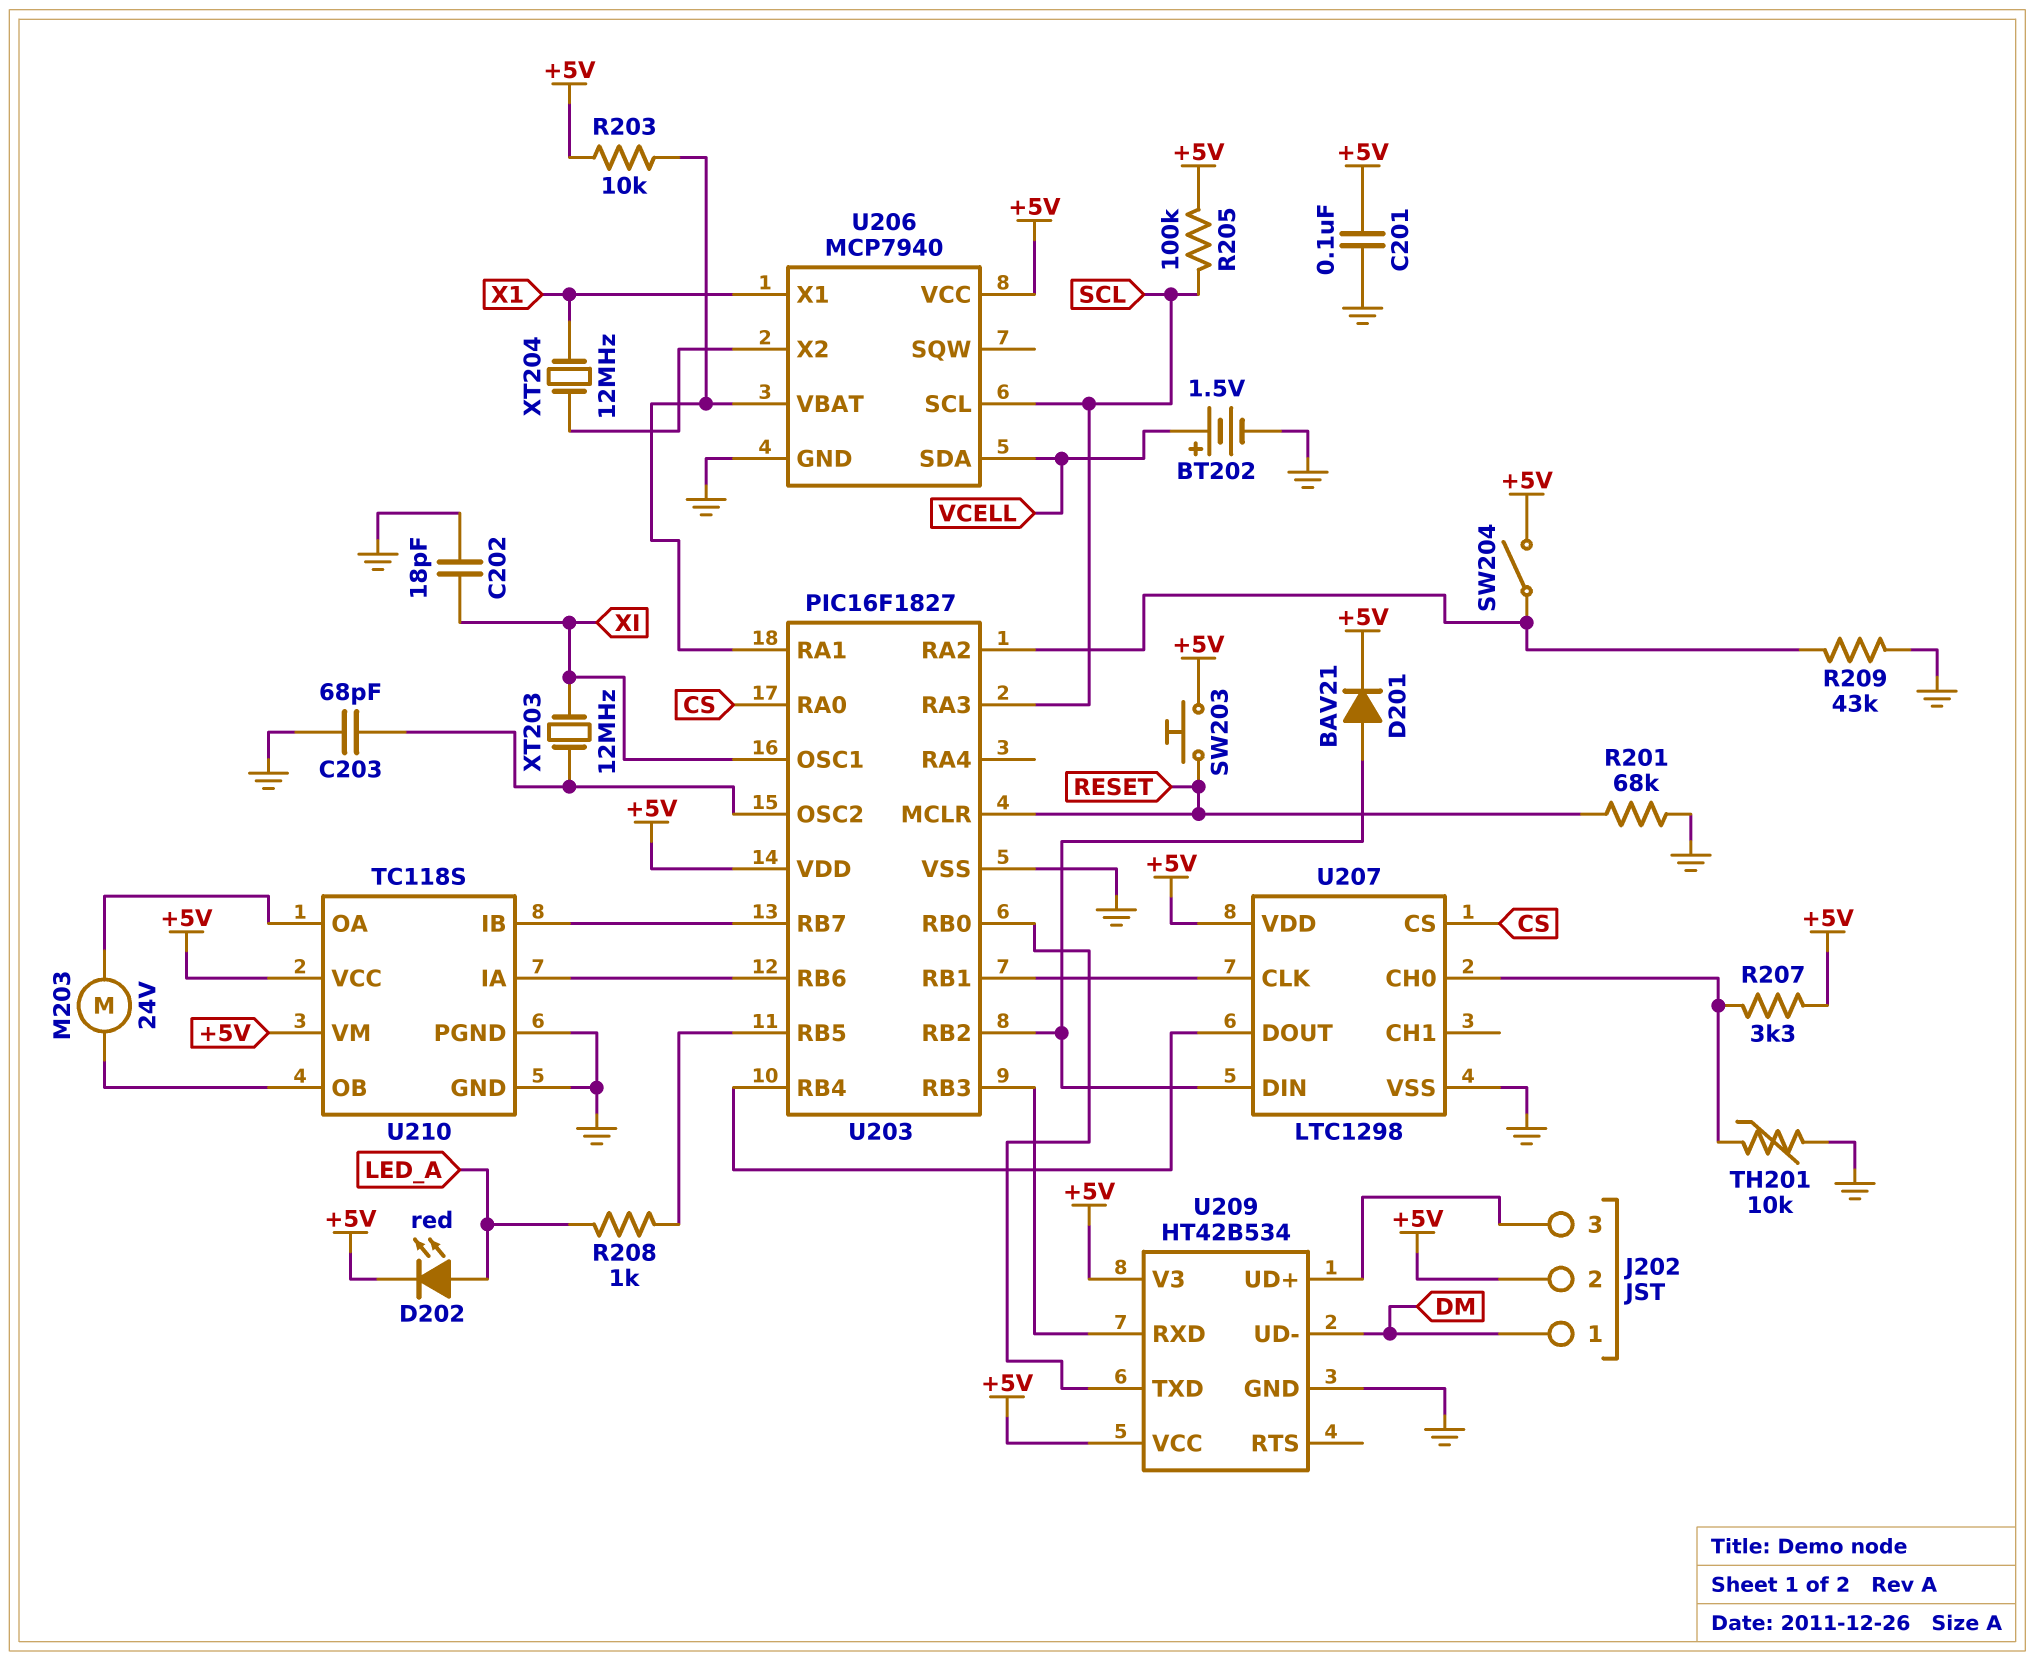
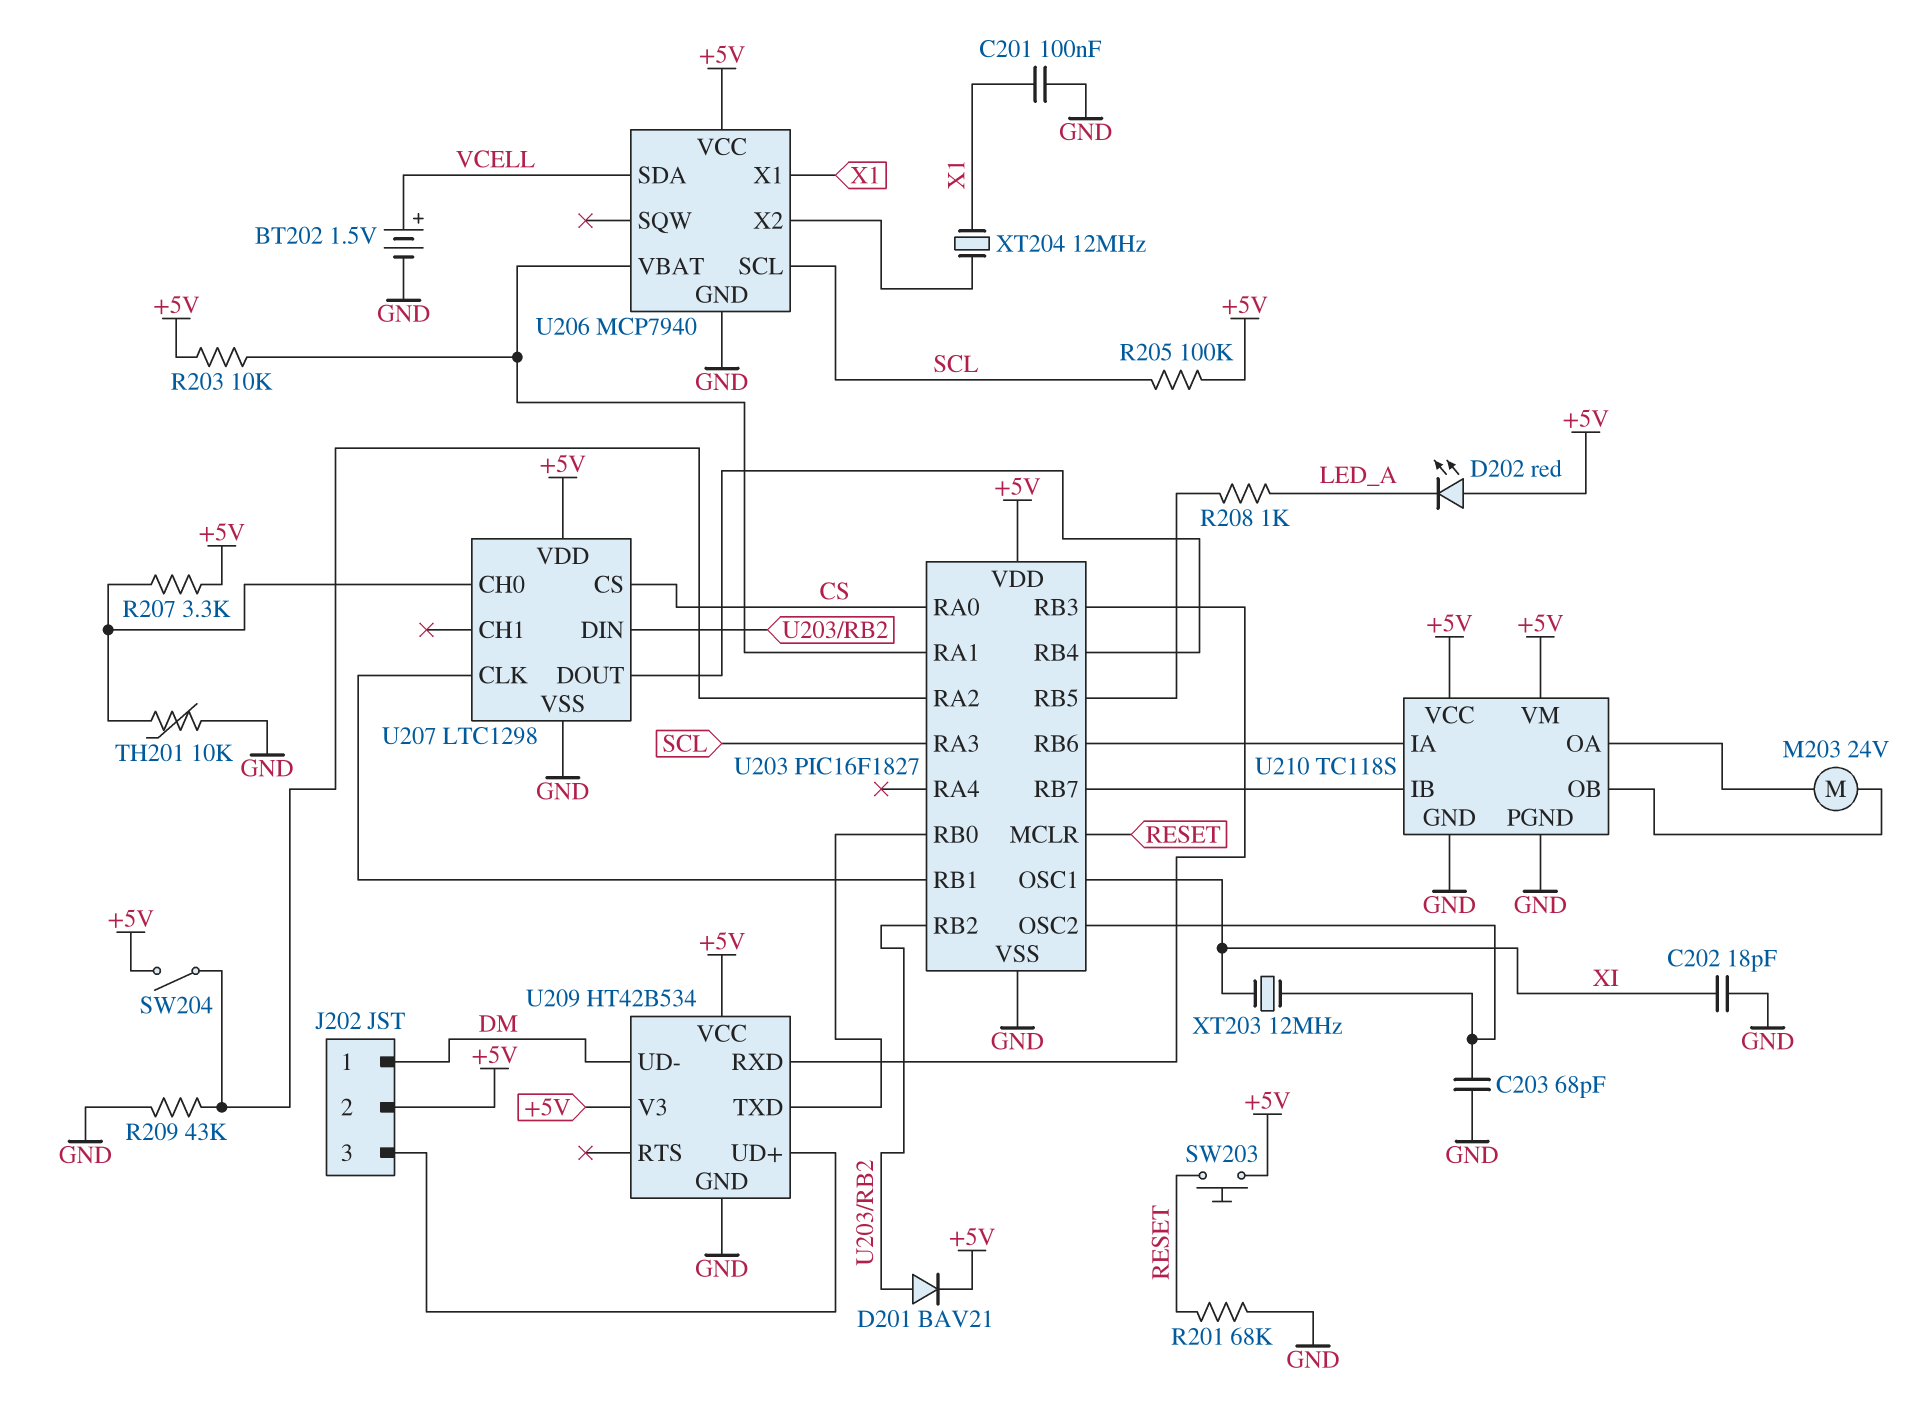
C201: 100nF (+5V, GND) -> 100nF (GND, X1)
D202: LED red (A LED_A, K +5V) -> LED red (A +5V, K LED_A)

